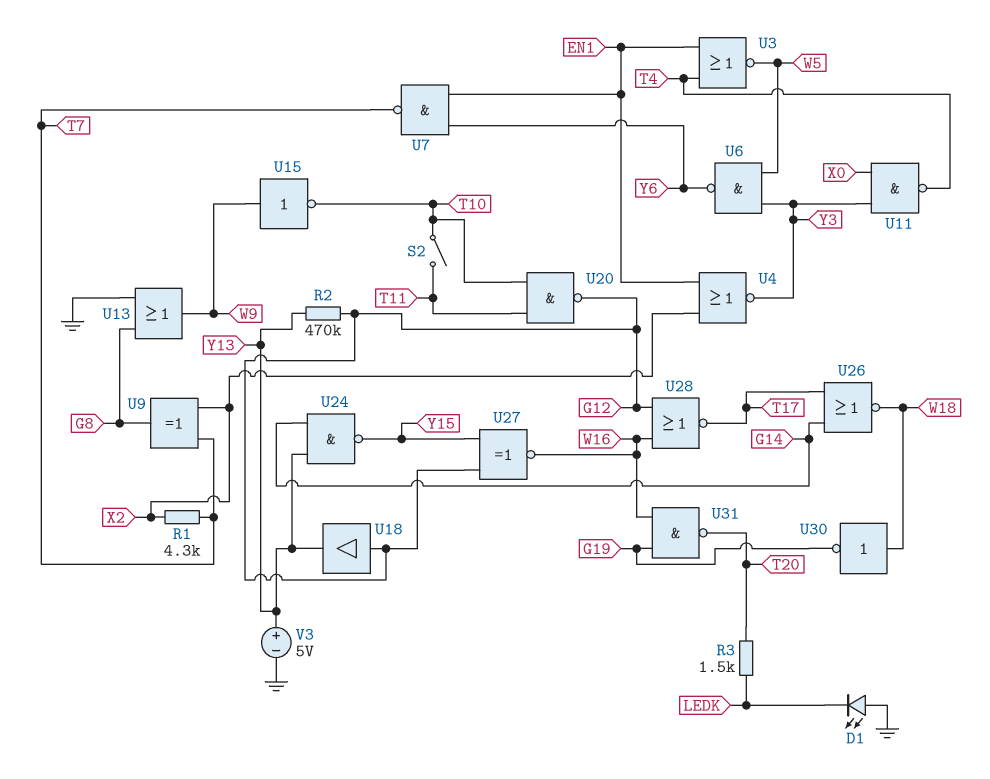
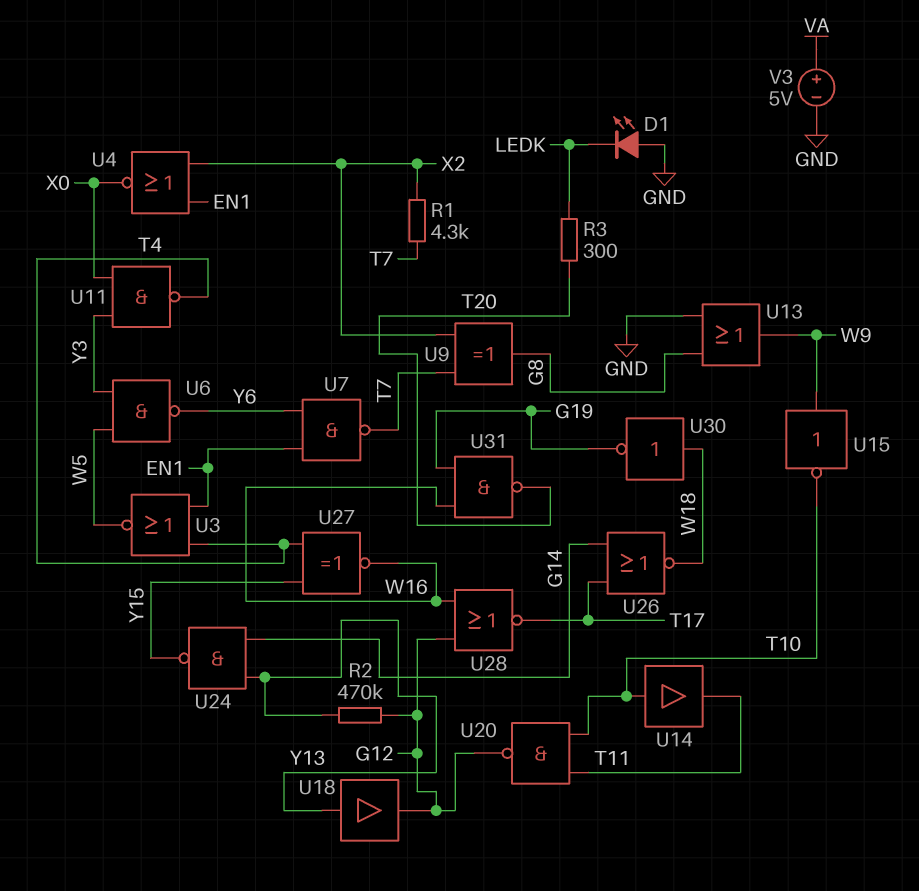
R3: 1.5k (LEDK, T20) -> 300 (LEDK, T20)
S2: switch (T10, T11) -> none
U4: NOR (in EN1, in X2, out Y3) -> NOR (in EN1, in X2, out X0)
U14: none -> buffer (in T10, out T11)
U18: buffer (in G12, out Y13) -> buffer (in Y13, out G12)
U27: XNOR (in G12, in Y15, out W16) -> XNOR (in T4, in Y15, out W16)
V3: 5V (plus Y13, minus GND) -> 5V (plus VA, minus GND)

